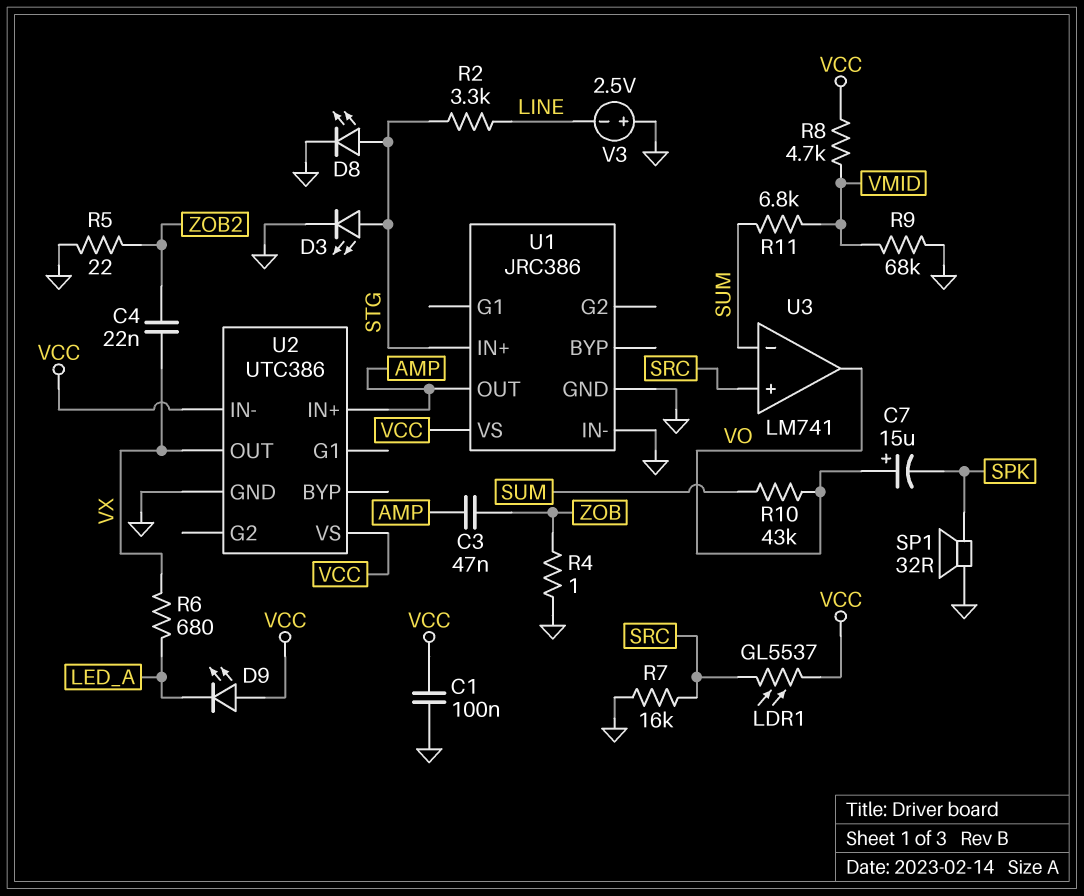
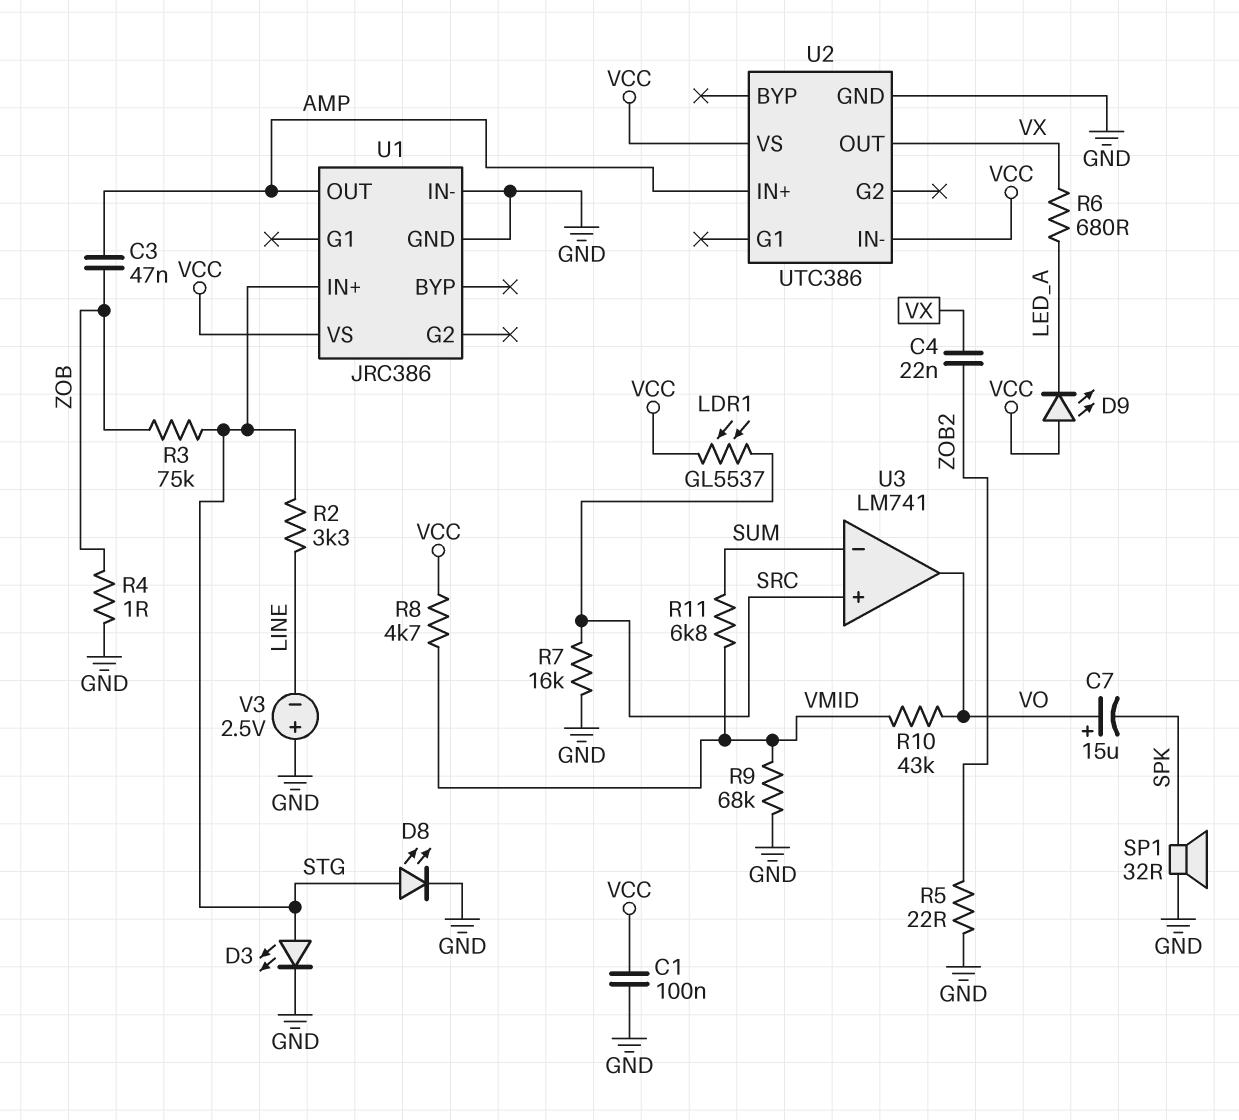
R3: none -> 75k (STG, ZOB)
R10: 43k (SUM, VO) -> 43k (VMID, VO)

